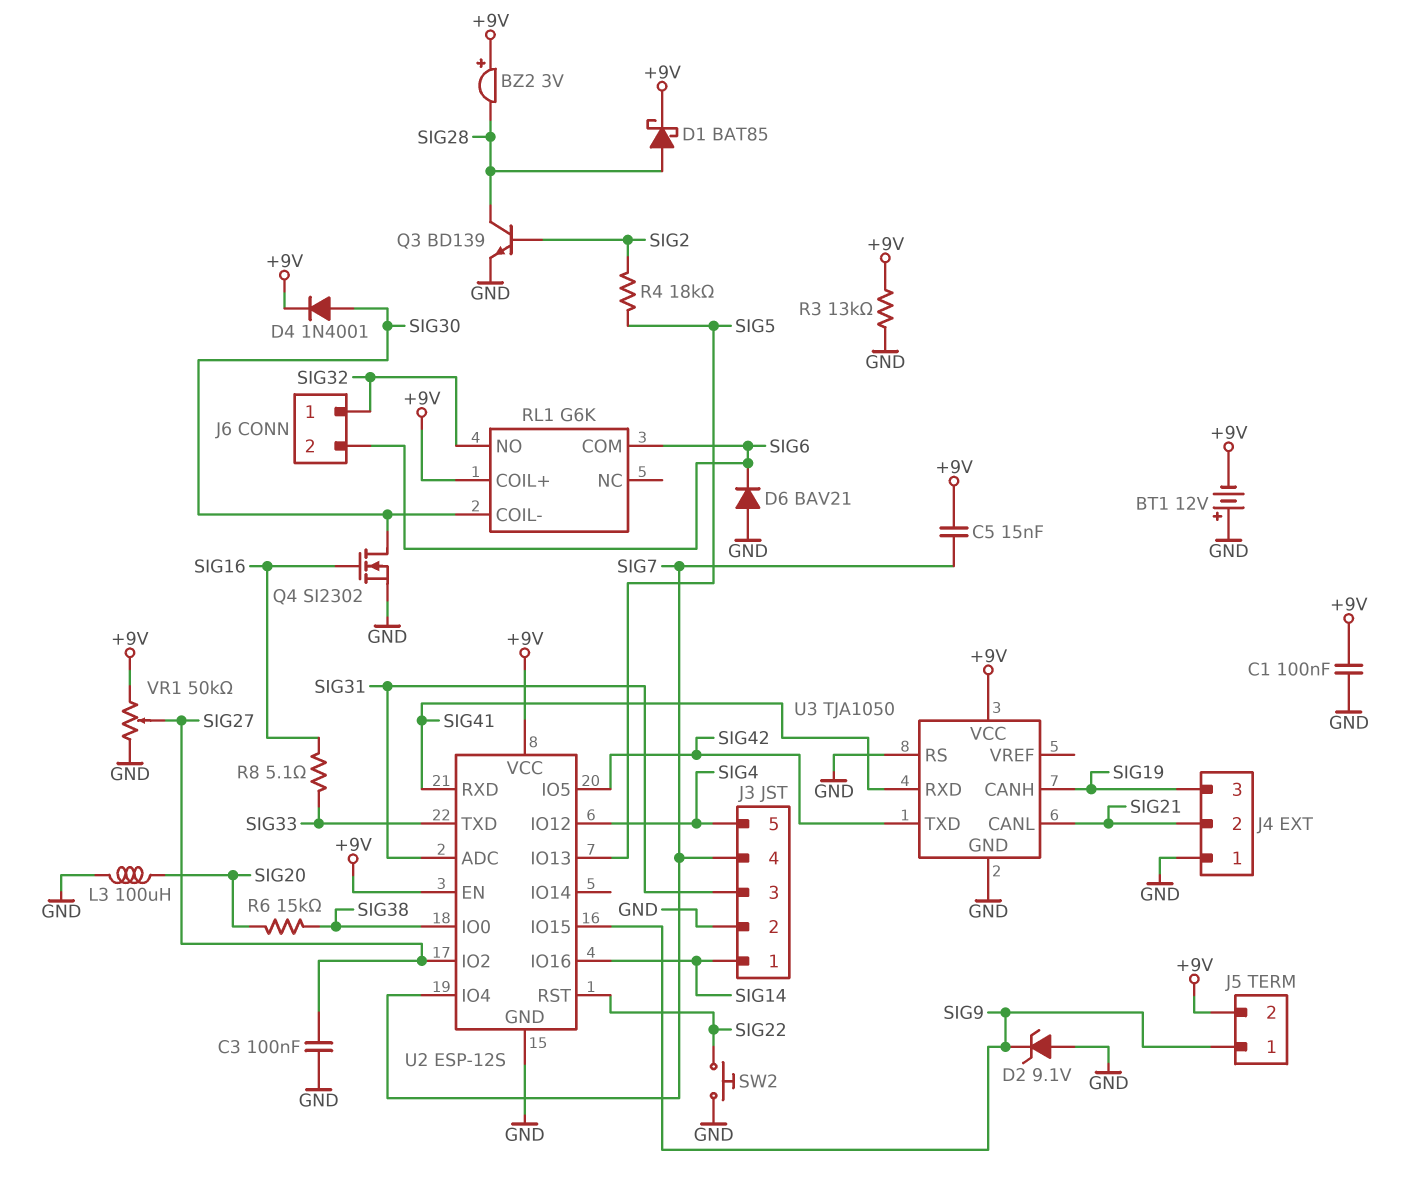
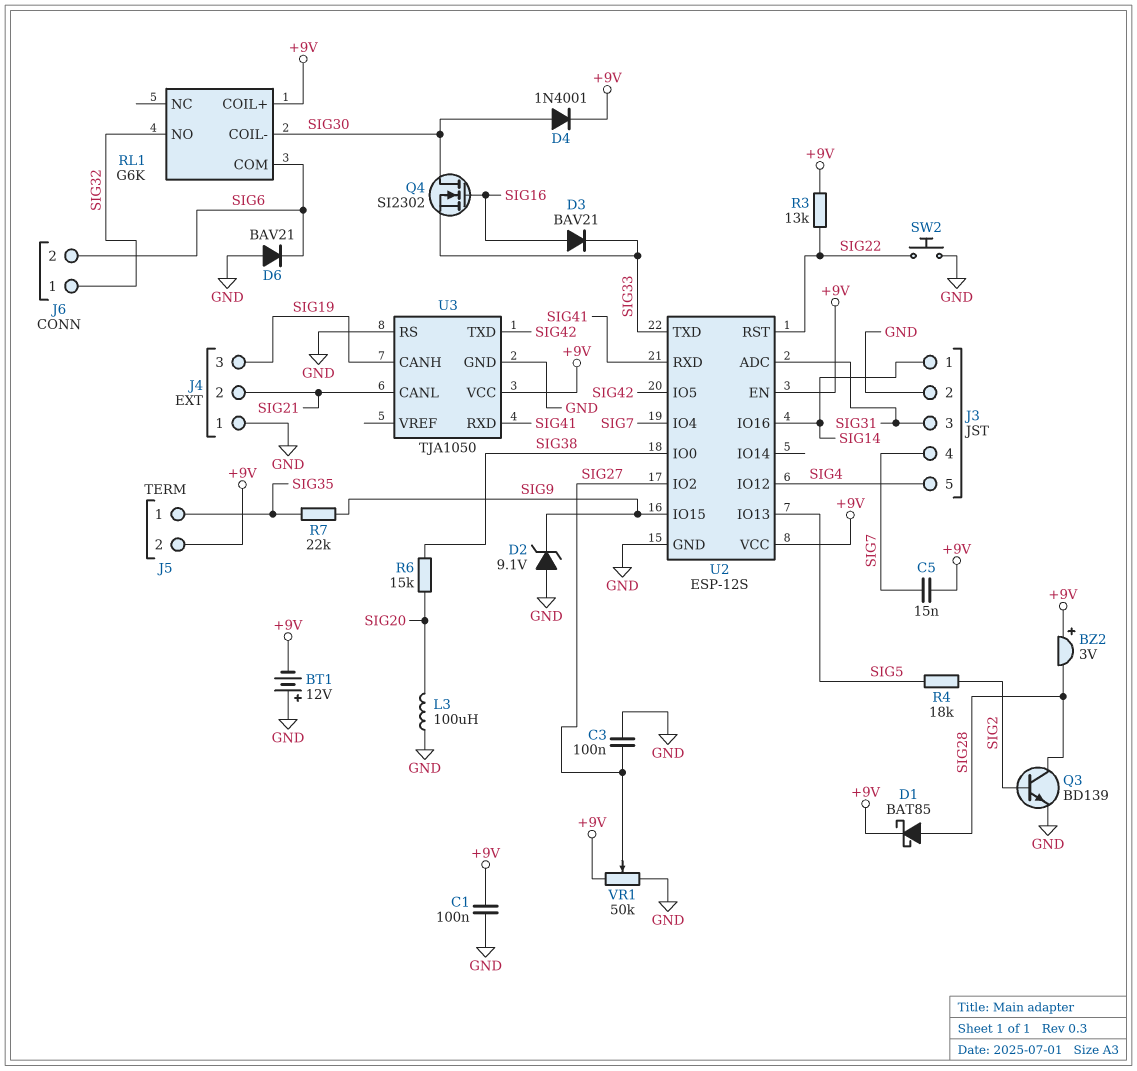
D3: none -> diode BAV21 (A SIG16, K SIG33)
J5 pin 1: SIG9 -> SIG35
Q4: NMOS SI2302 (G SIG16, D SIG30, S GND) -> NMOS SI2302 (G SIG16, D SIG30, S SIG33)
R3: 13k (+9V, GND) -> 13k (+9V, SIG22)
R7: none -> 22k (SIG9, SIG35)
R8: 5.1 (SIG16, SIG33) -> none

